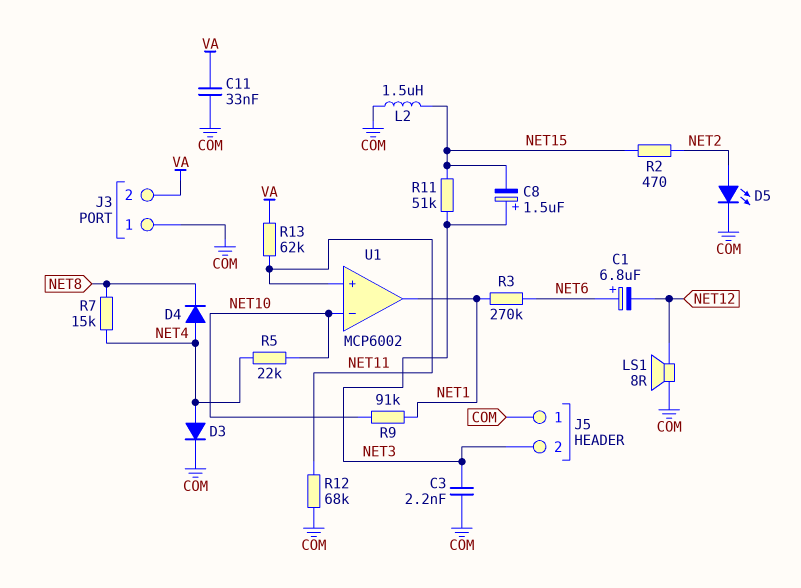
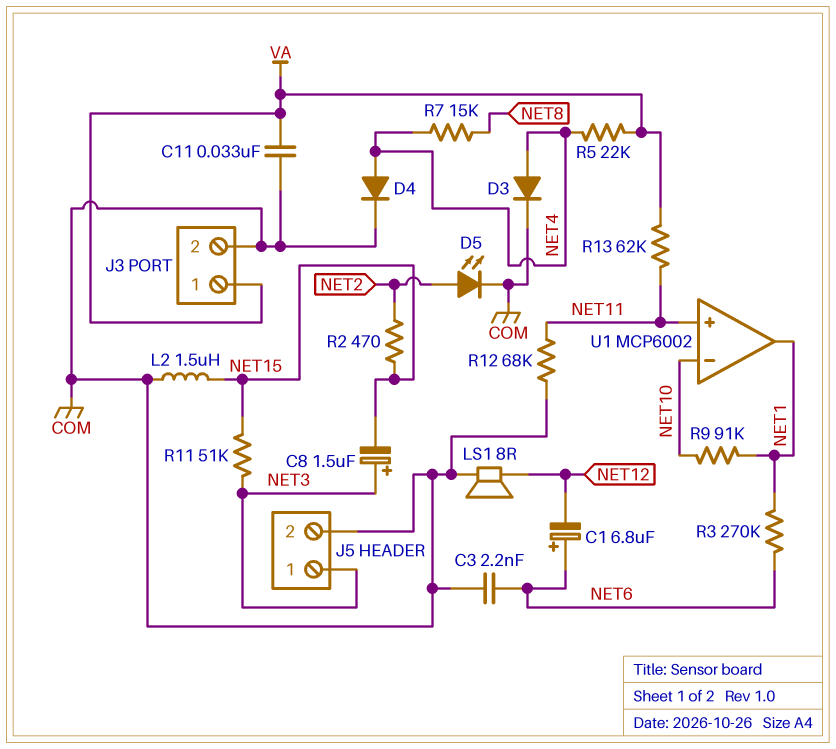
C3: 2.2nF (COM, NET3) -> 2.2nF (COM, NET6)
D4: diode (A NET4, K NET8) -> diode (A NET4, K COM)
J3 pin 1: COM -> VA
J3 pin 2: VA -> COM
J5 pin 1: COM -> NET3
J5 pin 2: NET3 -> COM
R5: 22k (NET4, NET10) -> 22k (NET4, VA)

